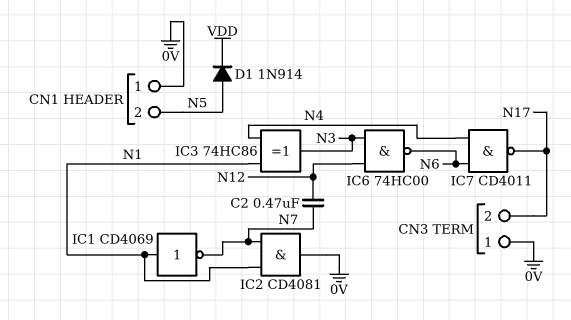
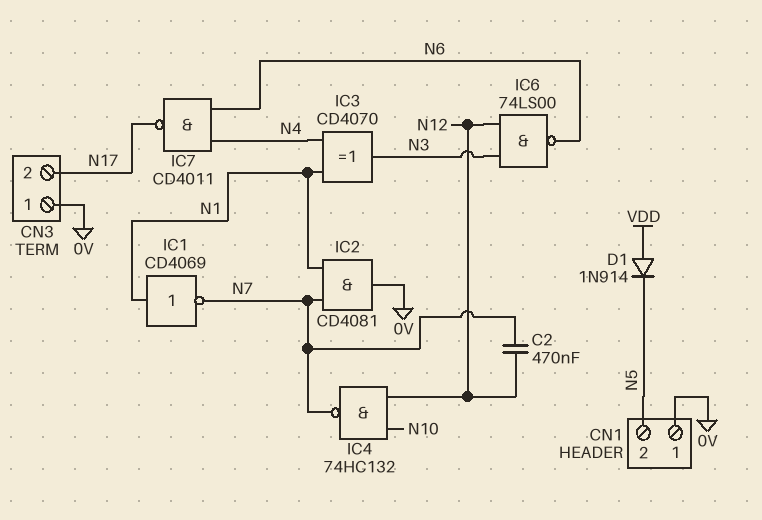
D1: diode 1N914 (A N5, K VDD) -> diode 1N914 (A VDD, K N5)
IC3: XOR 74HC86 (in N1, in N4, out N3) -> XOR CD4070 (in N1, in N4, out N3)
IC4: none -> NAND 74HC132 (in N10, in N12, out N7)
IC6: NAND 74HC00 (in N3, in N12, out N6) -> NAND 74LS00 (in N3, in N12, out N6)

